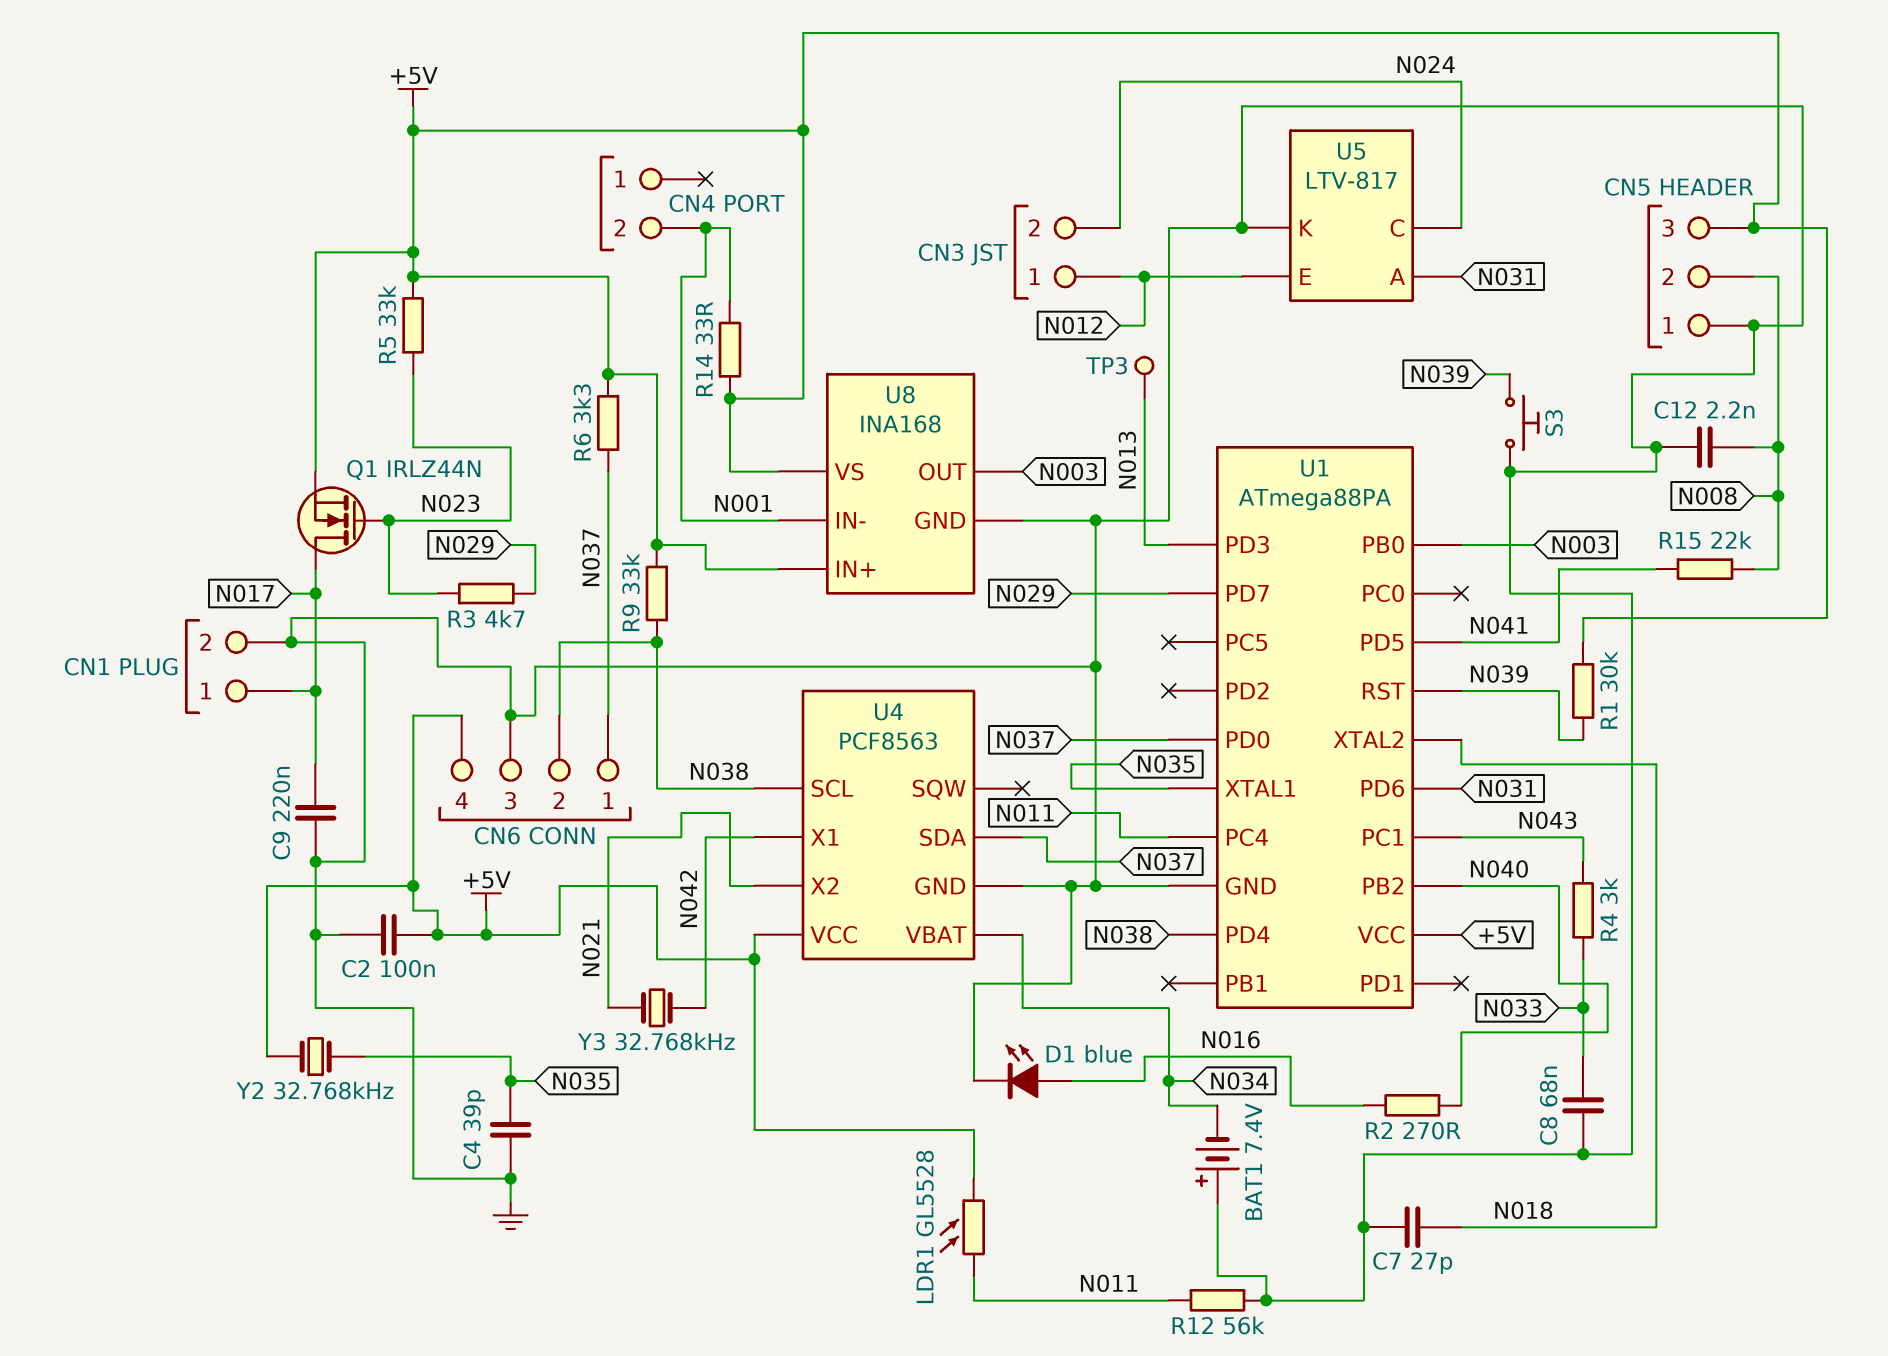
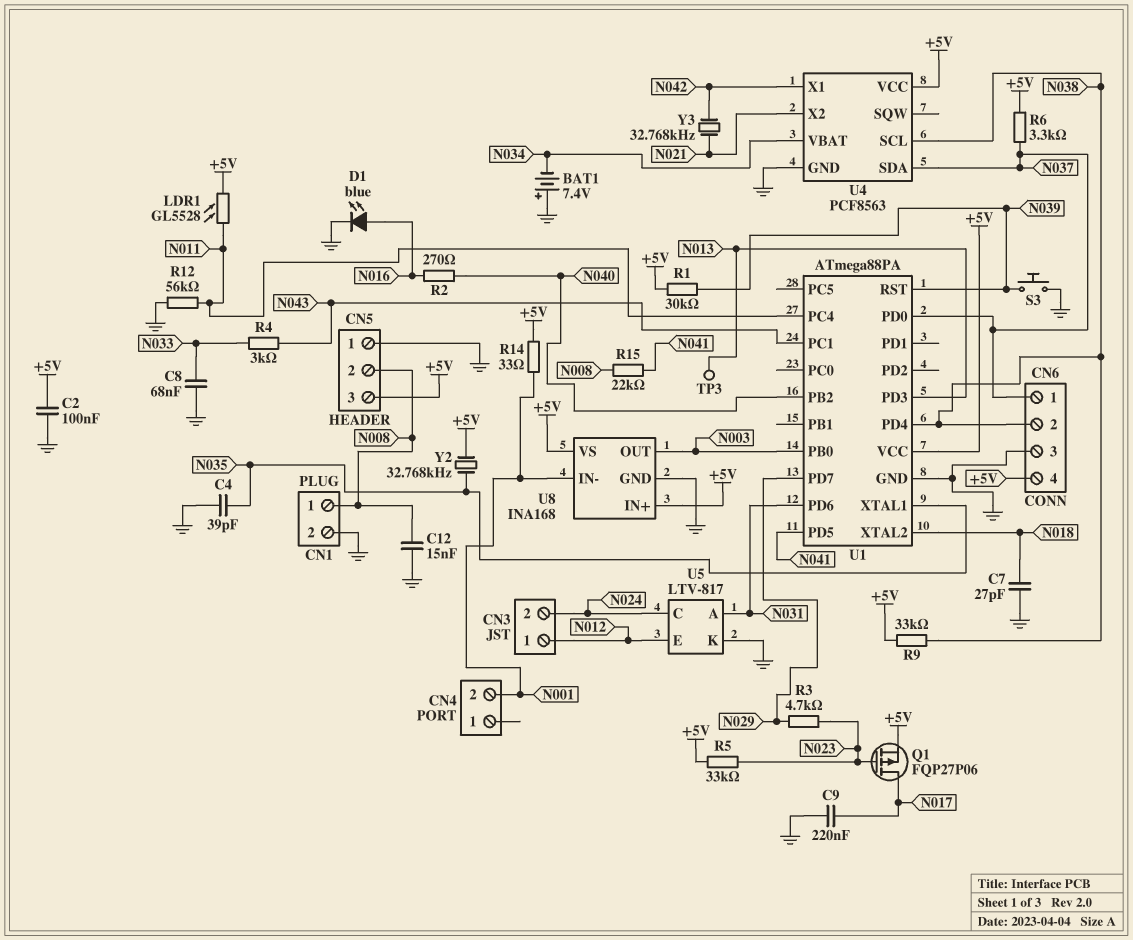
C12: 2.2nF (GND, N008) -> 15nF (GND, N008)
CN1 pin 1: N017 -> N008
Q1: NMOS IRLZ44N (G N023, D N017, S +5V) -> PMOS FQP27P06 (G N023, D N017, S +5V)

